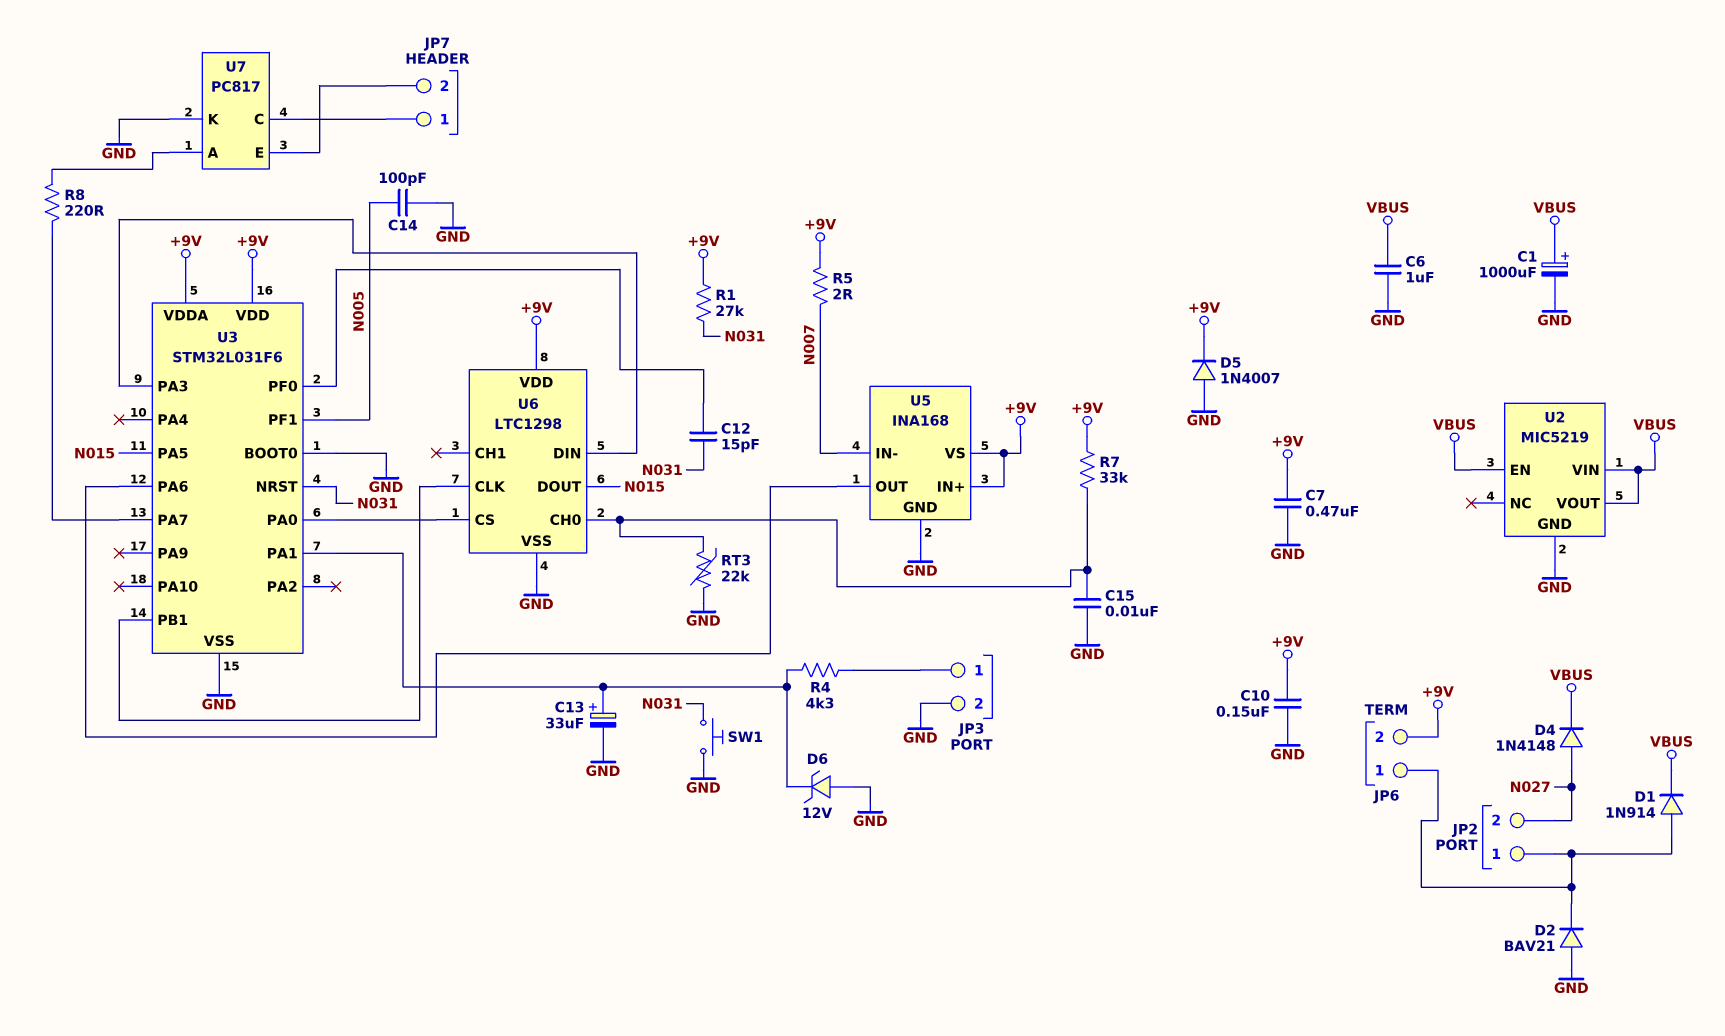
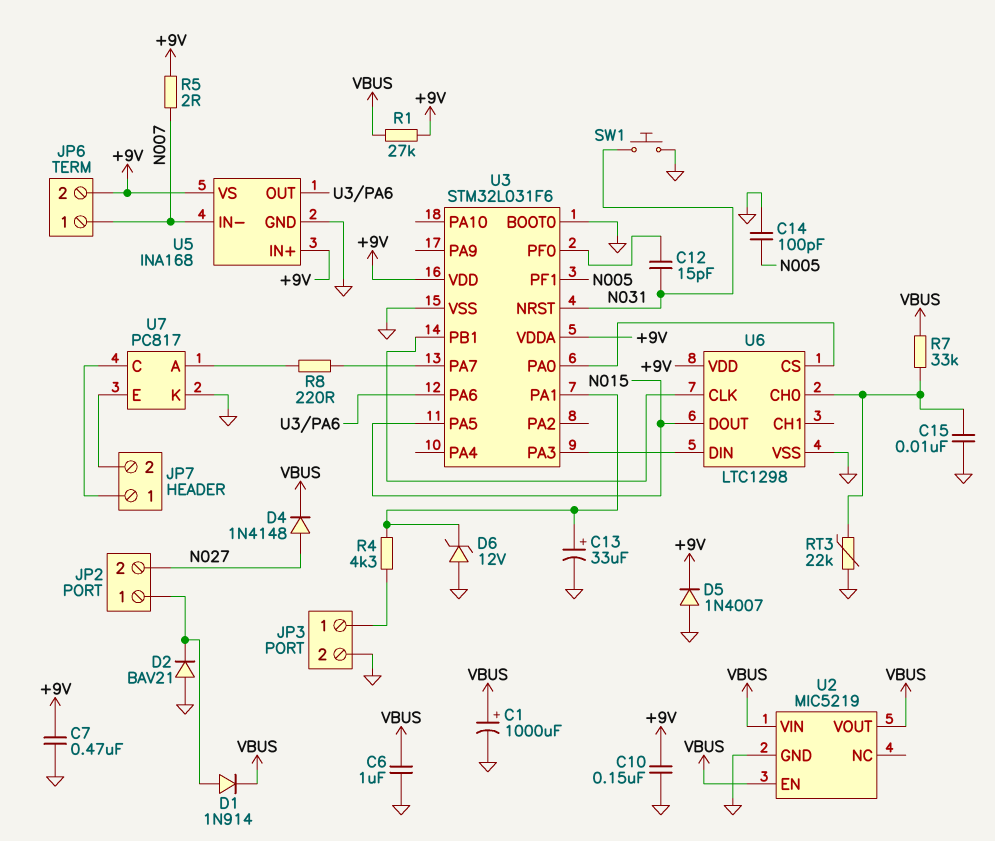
JP6 pin 1: JP2/1 -> N007
R1: 27k (+9V, N031) -> 27k (+9V, VBUS)
R7: 33k (+9V, U6/CH0) -> 33k (U6/CH0, VBUS)

